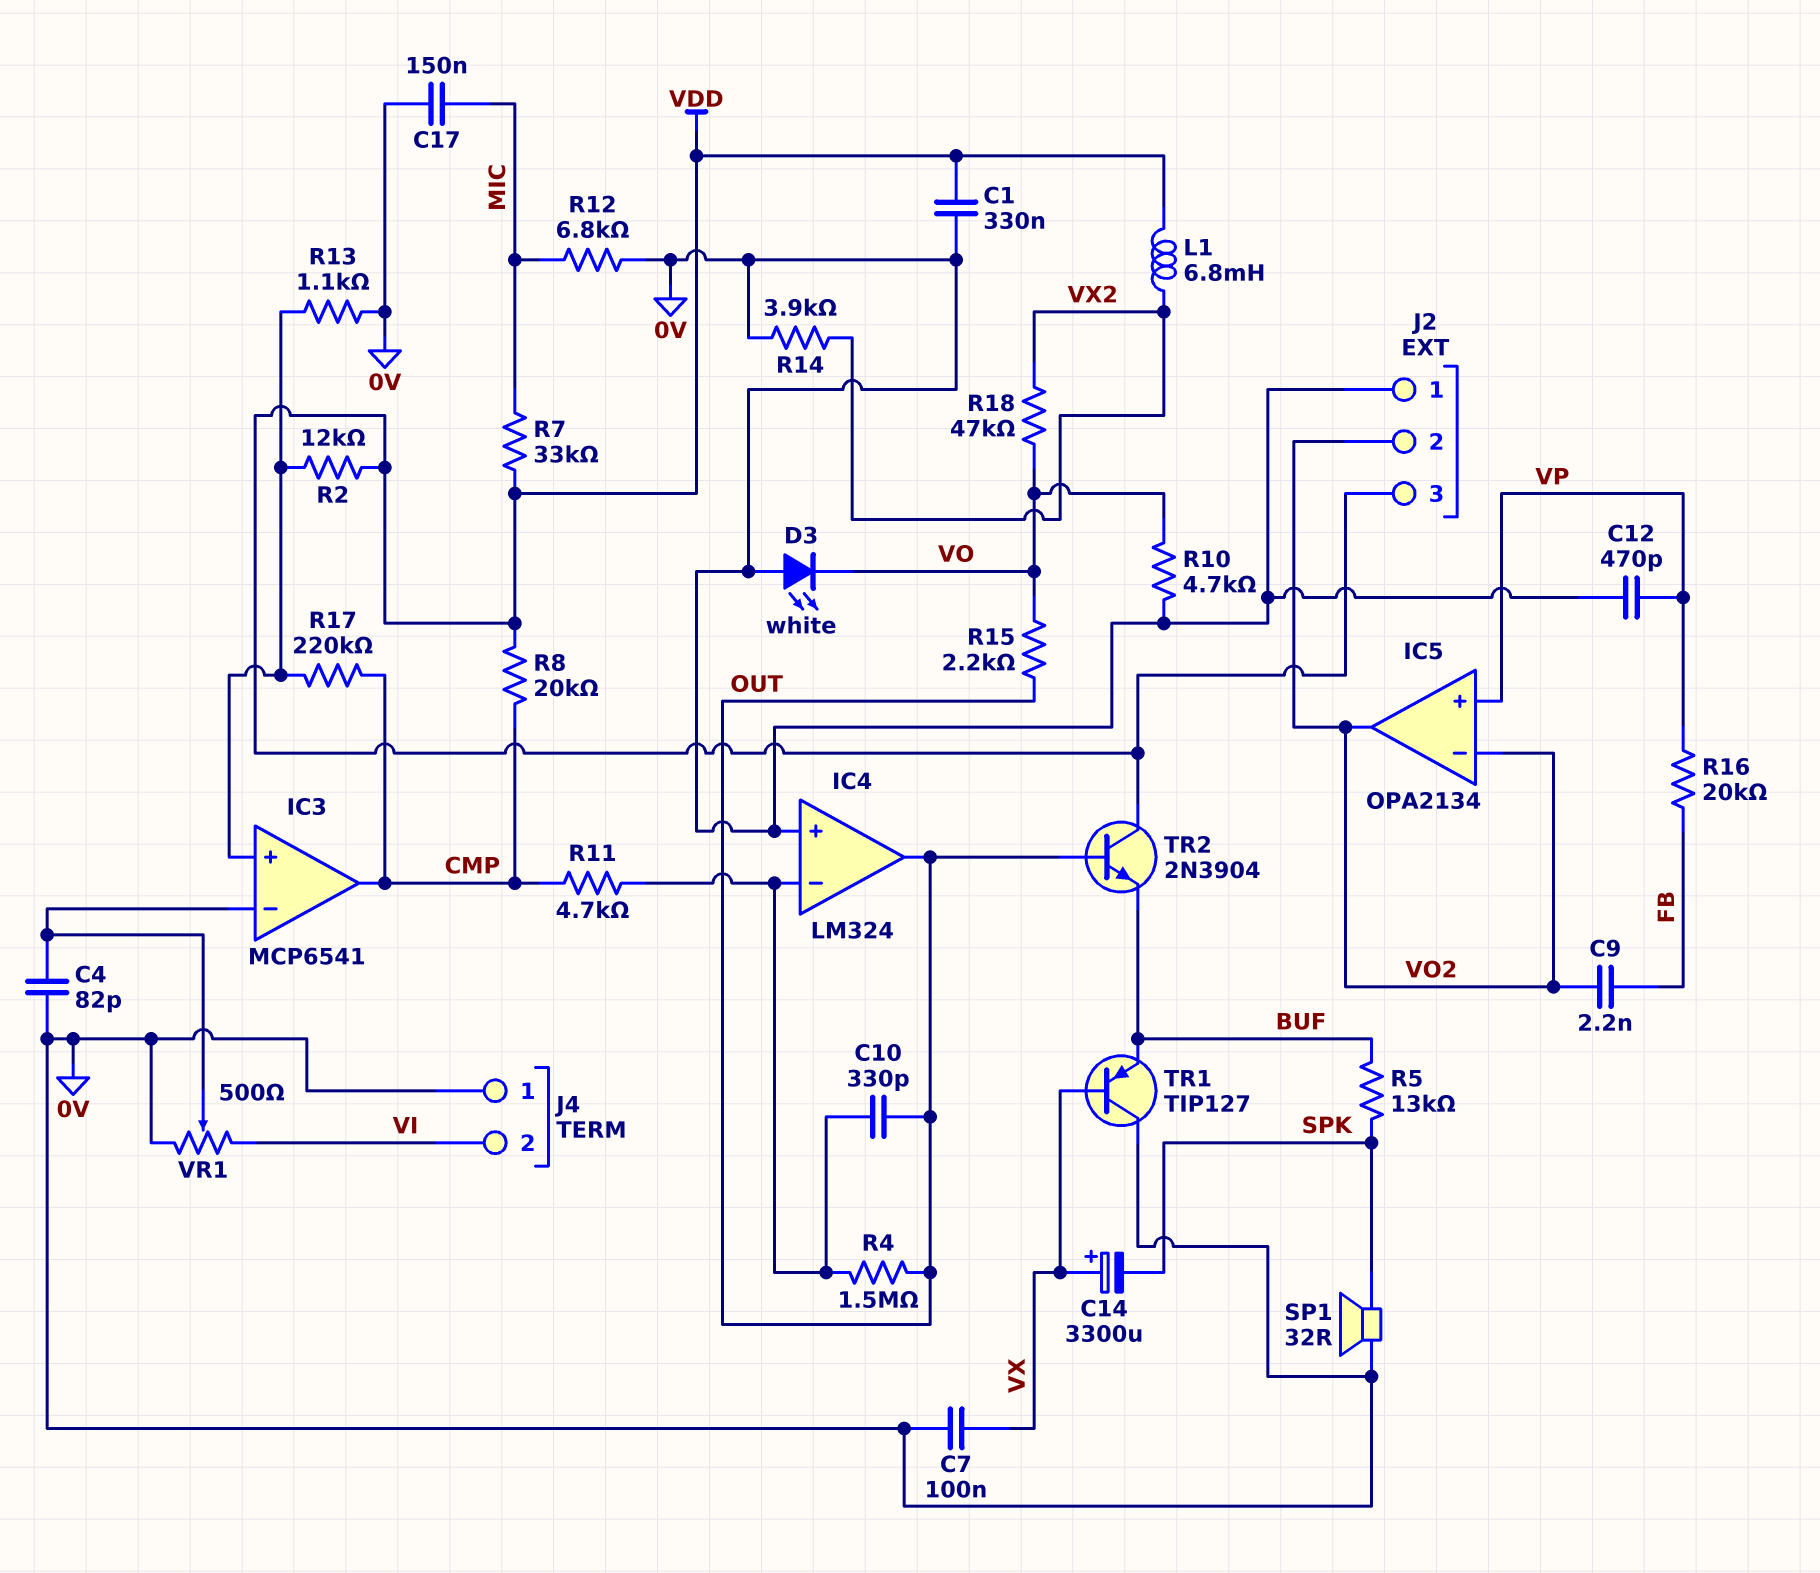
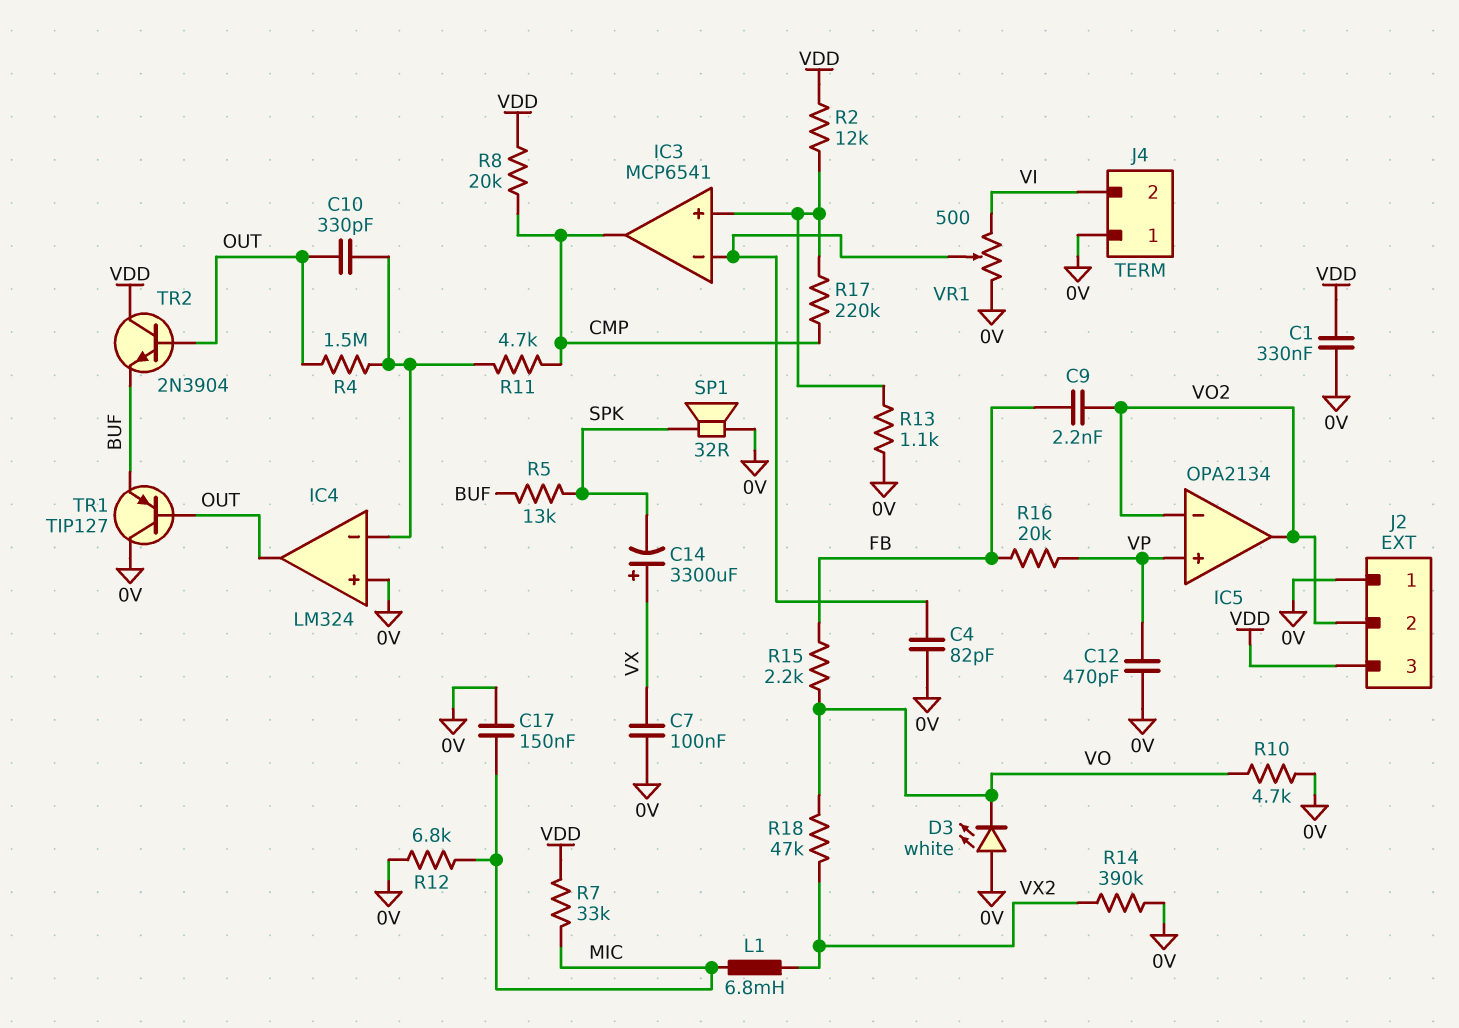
L1: 6.8mH (VDD, VX2) -> 6.8mH (MIC, VX2)
R14: 3.9k (0V, VX2) -> 390k (0V, VX2)
R15: 2.2k (OUT, VO) -> 2.2k (FB, VO)
TR1: PNP TIP127 (B VX, C 0V, E BUF) -> PNP TIP127 (B OUT, C 0V, E BUF)

